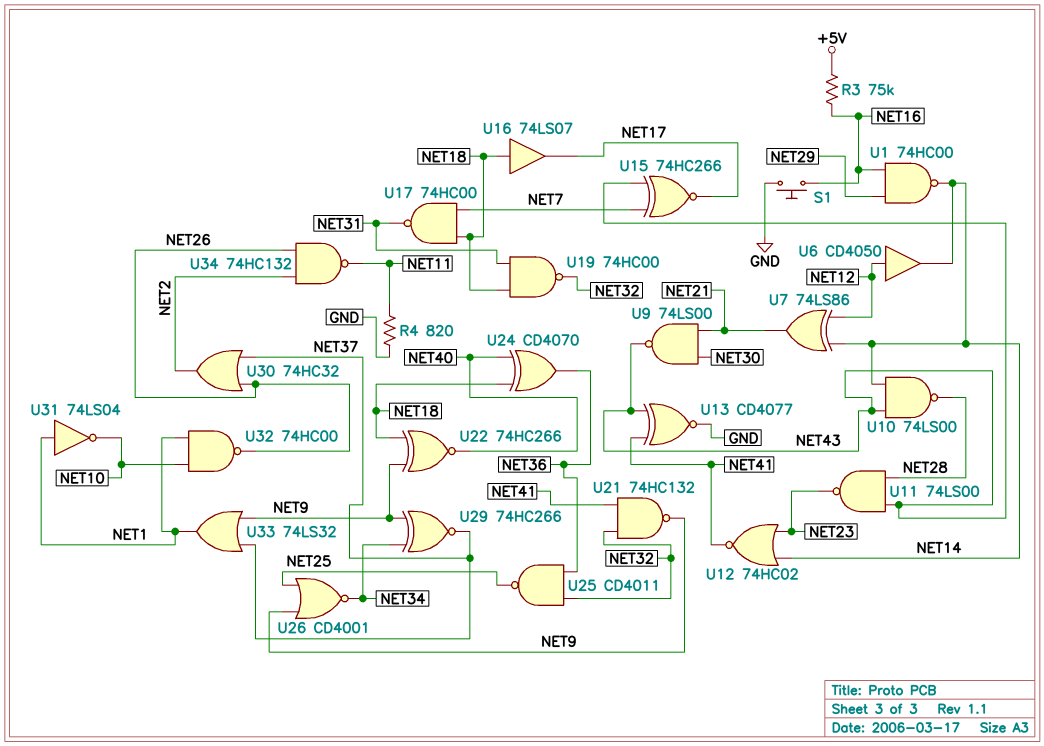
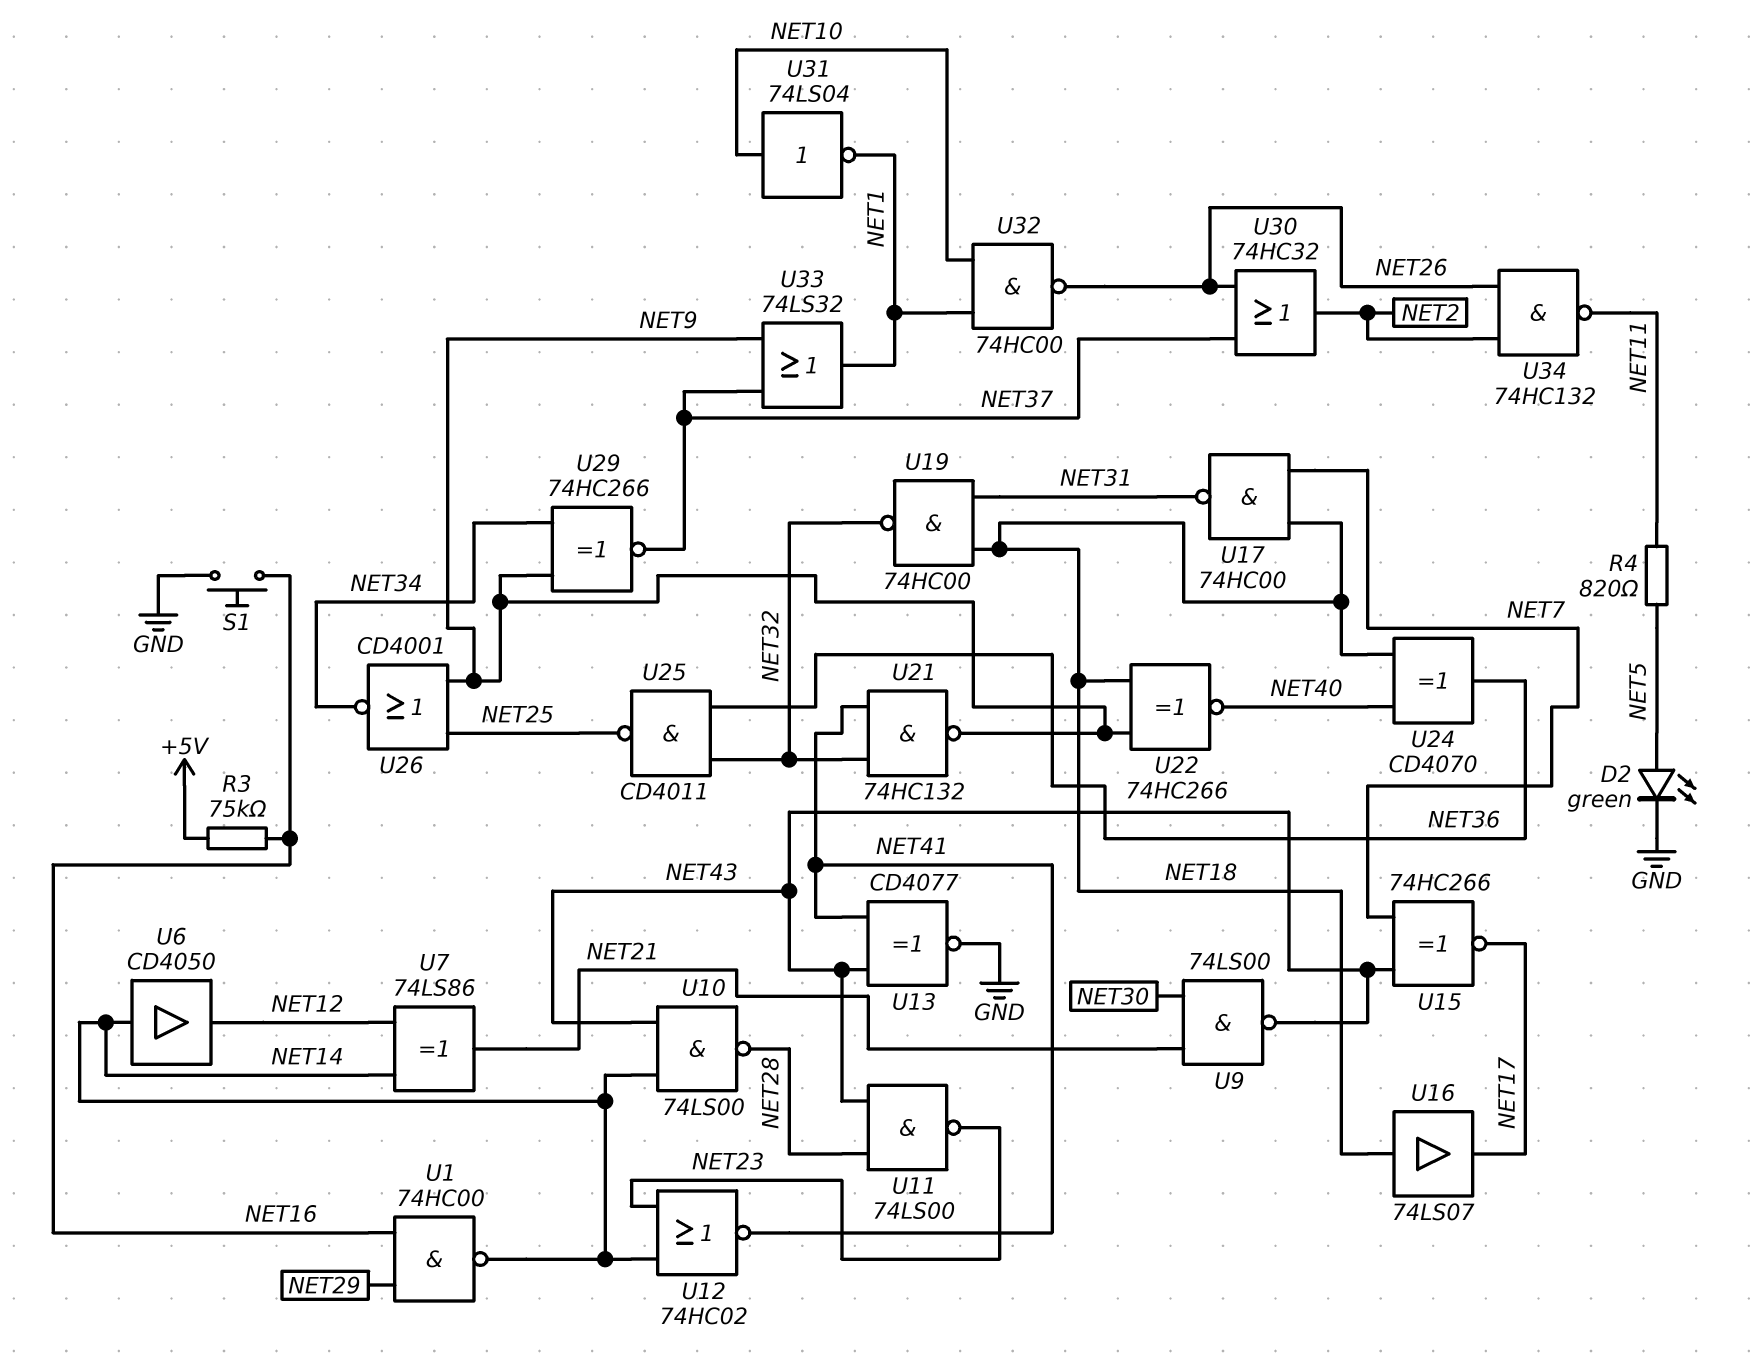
D2: none -> LED green (A NET5, K GND)
R4: 820 (GND, NET11) -> 820 (NET5, NET11)
U6: buffer CD4050 (in NET12, out NET14) -> buffer CD4050 (in NET14, out NET12)
U31: NOT 74LS04 (in NET1, out NET10) -> NOT 74LS04 (in NET10, out NET1)

